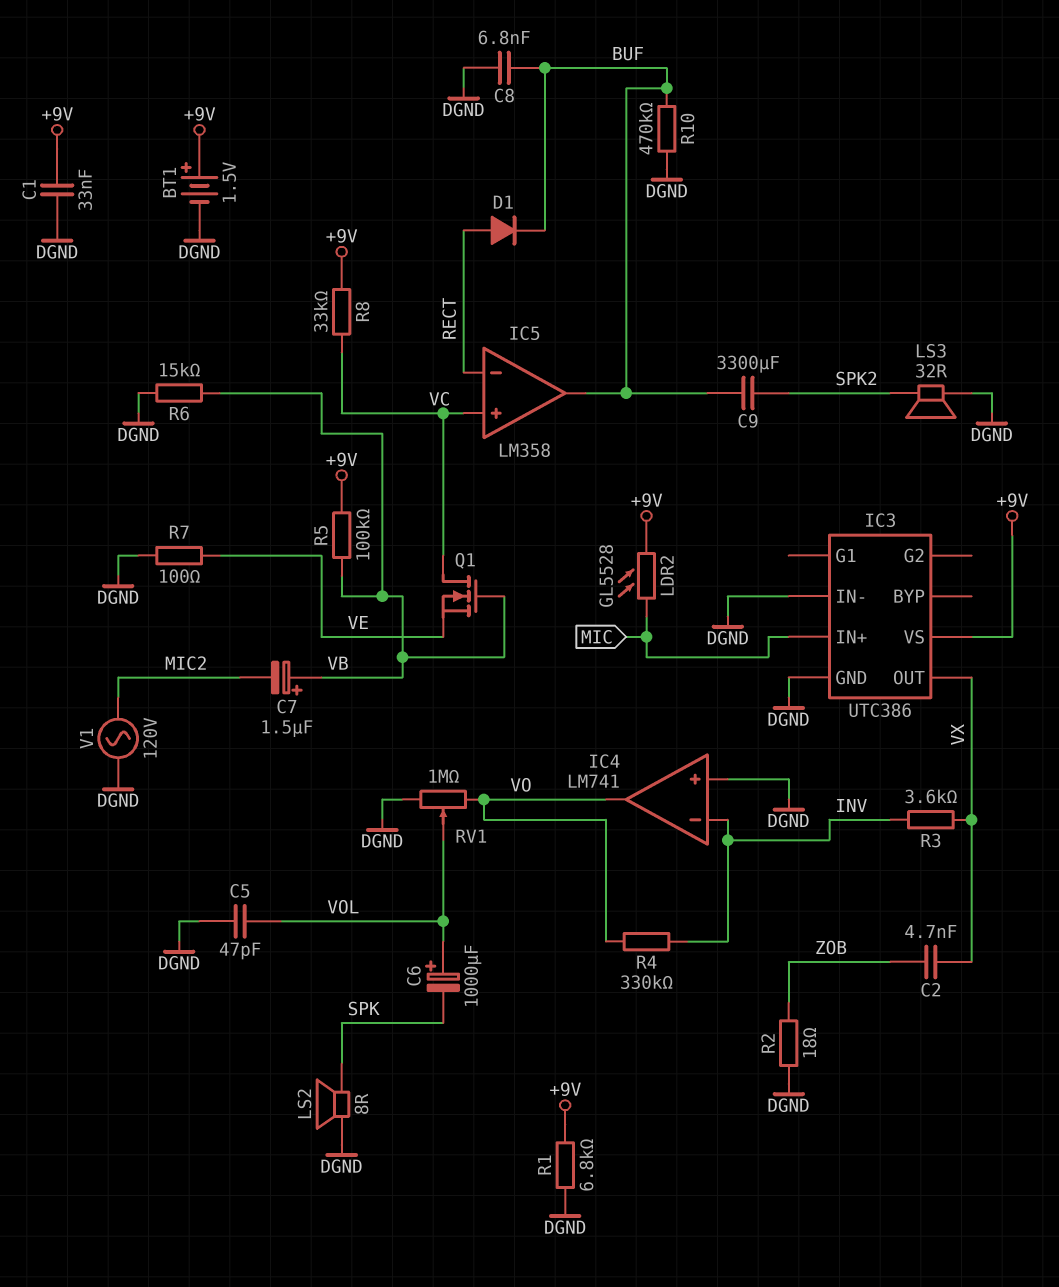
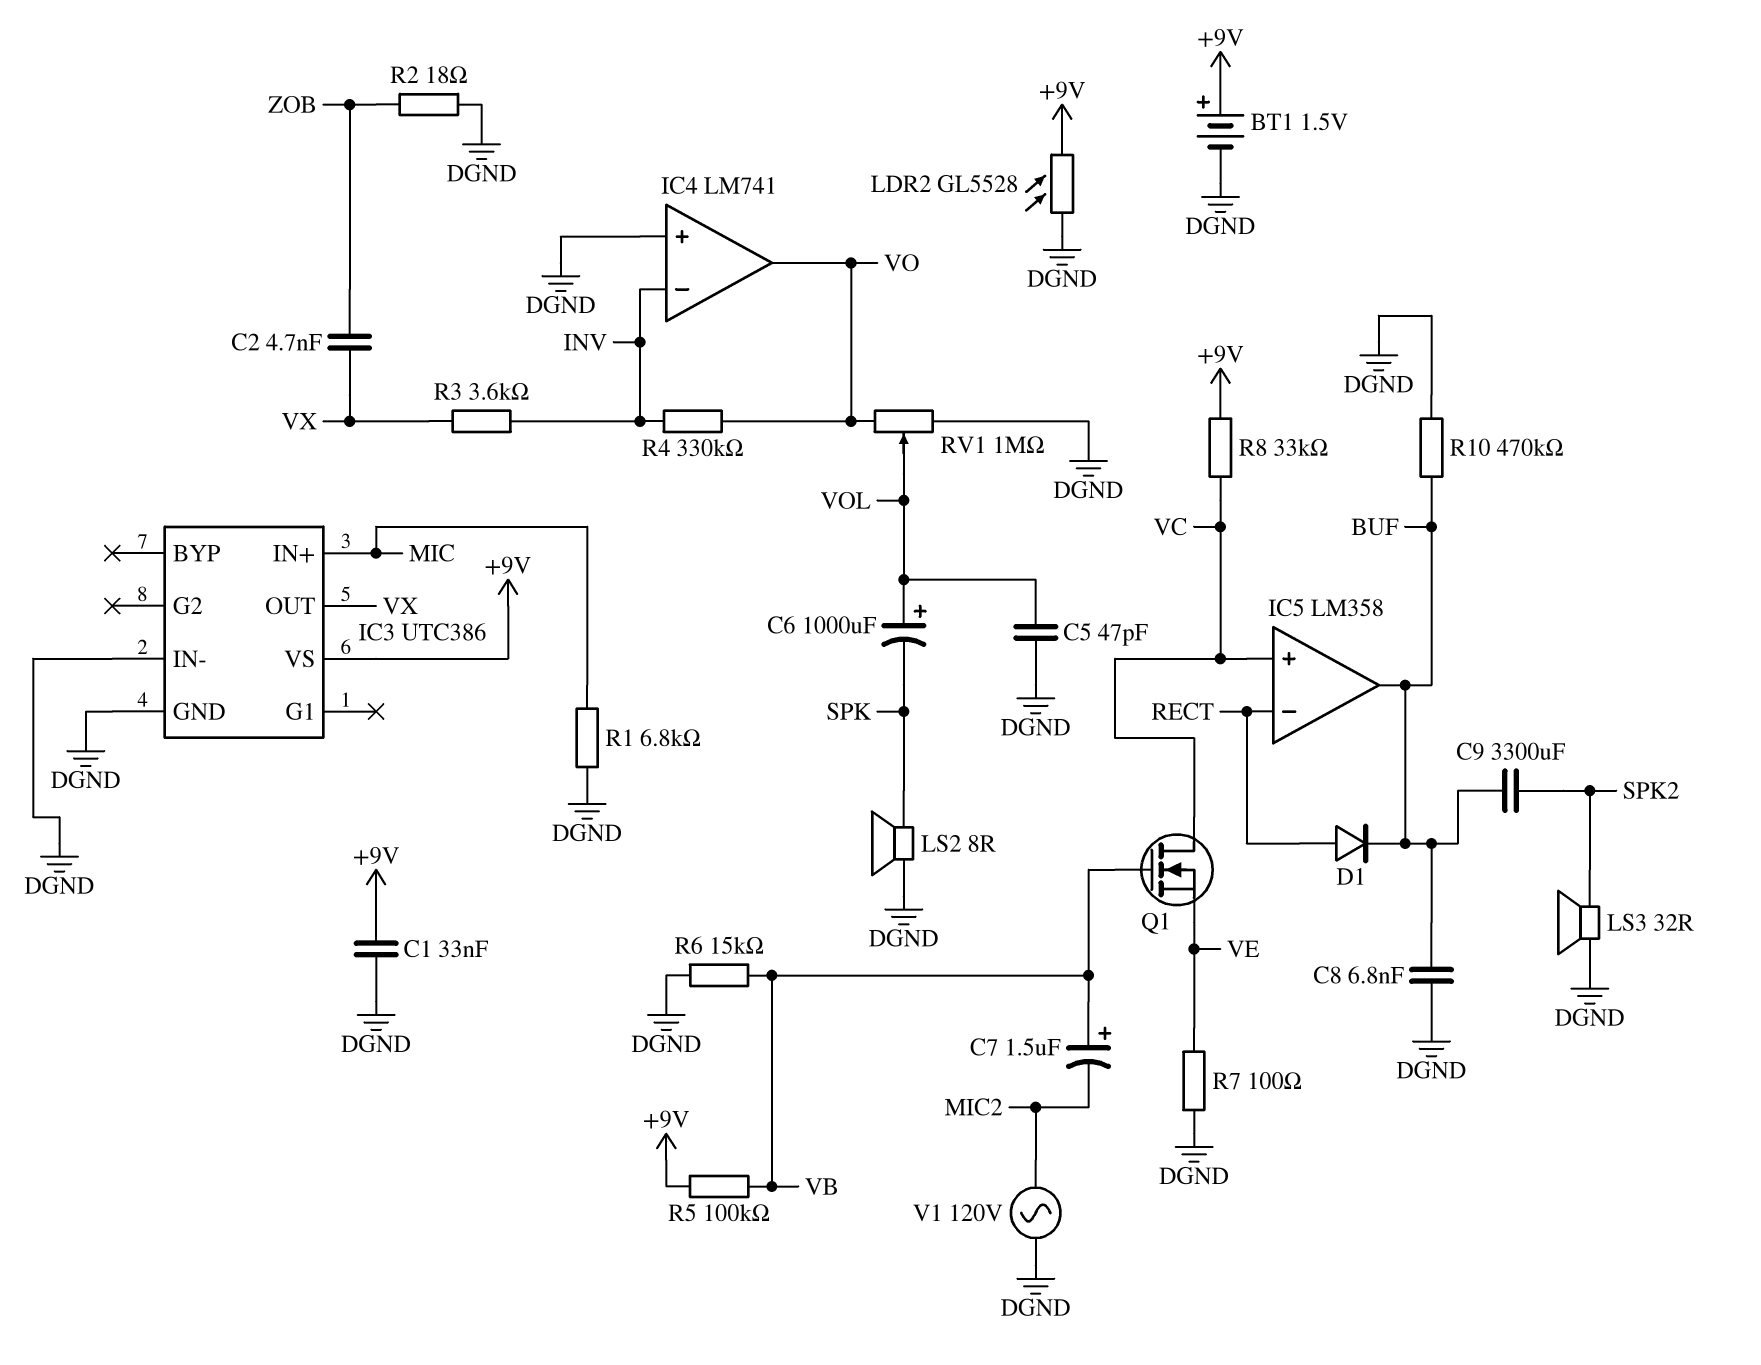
LDR2: GL5528 (+9V, MIC) -> GL5528 (+9V, DGND)
R1: 6.8k (+9V, DGND) -> 6.8k (DGND, MIC)

